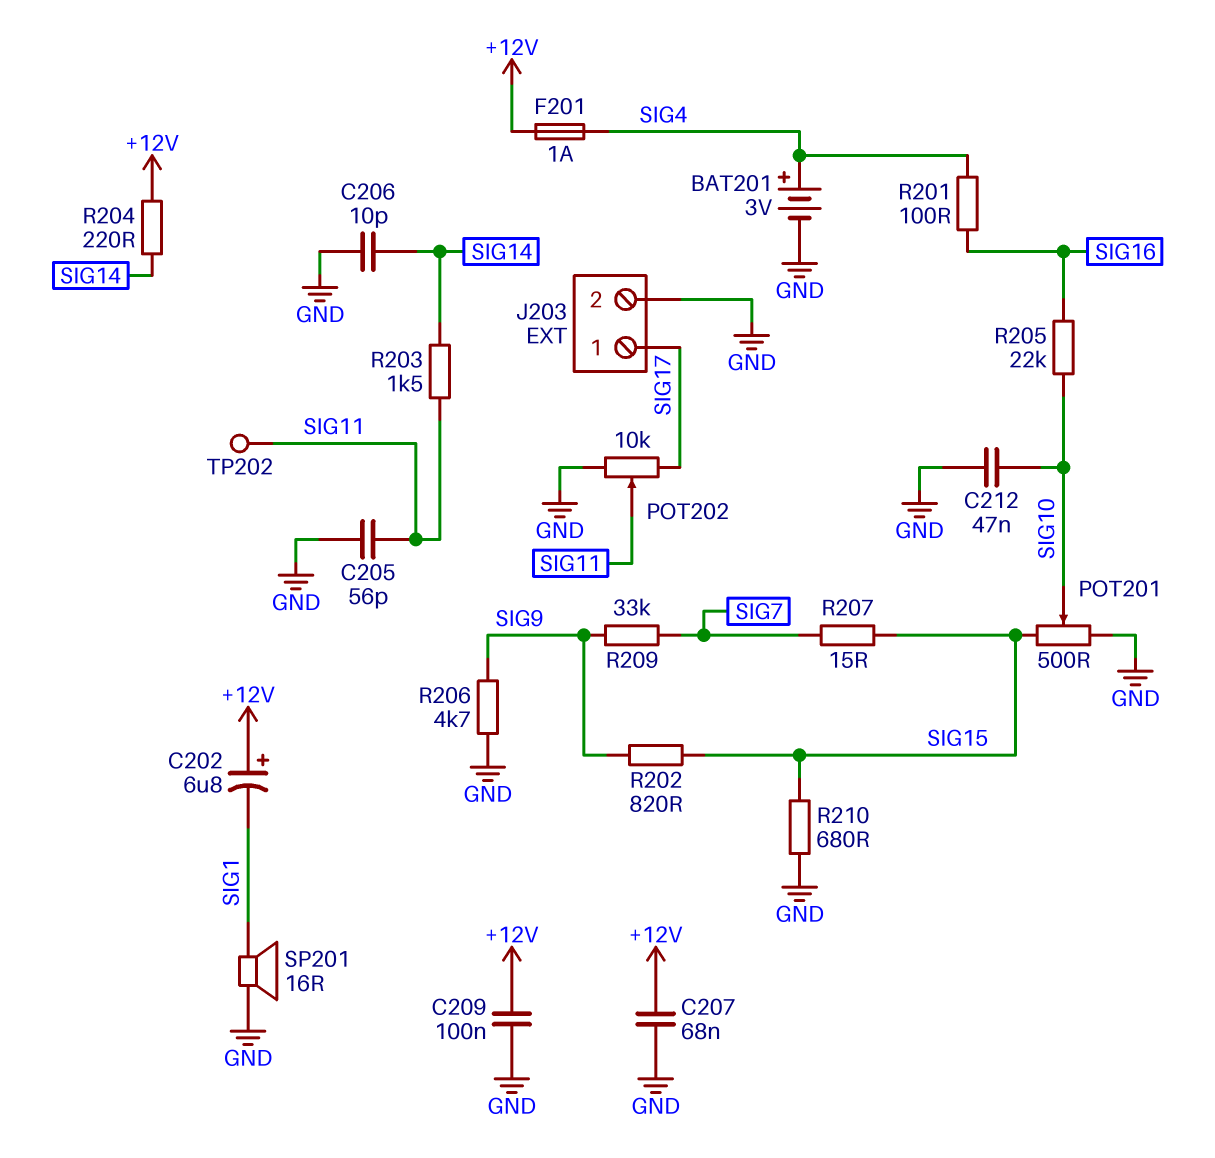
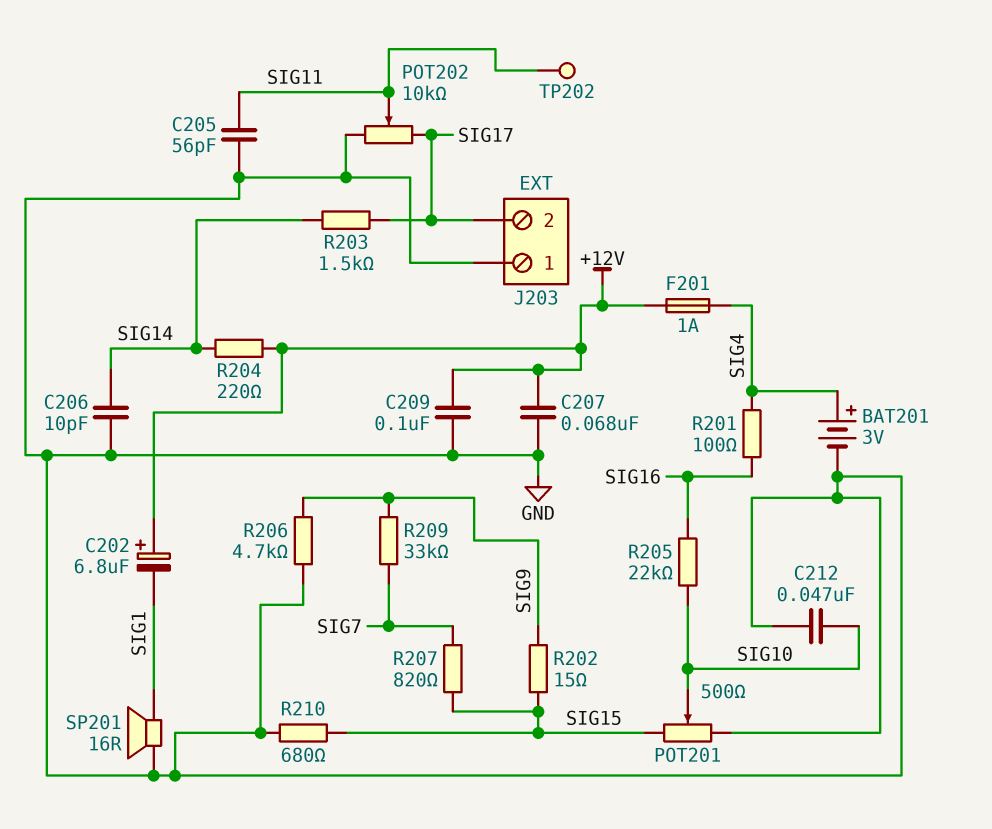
J203 pin 1: SIG17 -> GND
J203 pin 2: GND -> SIG17
R202: 820 (SIG9, SIG15) -> 15 (SIG9, SIG15)
R203: 1.5k (SIG11, SIG14) -> 1.5k (SIG14, SIG17)
R207: 15 (SIG7, SIG15) -> 820 (SIG7, SIG15)

